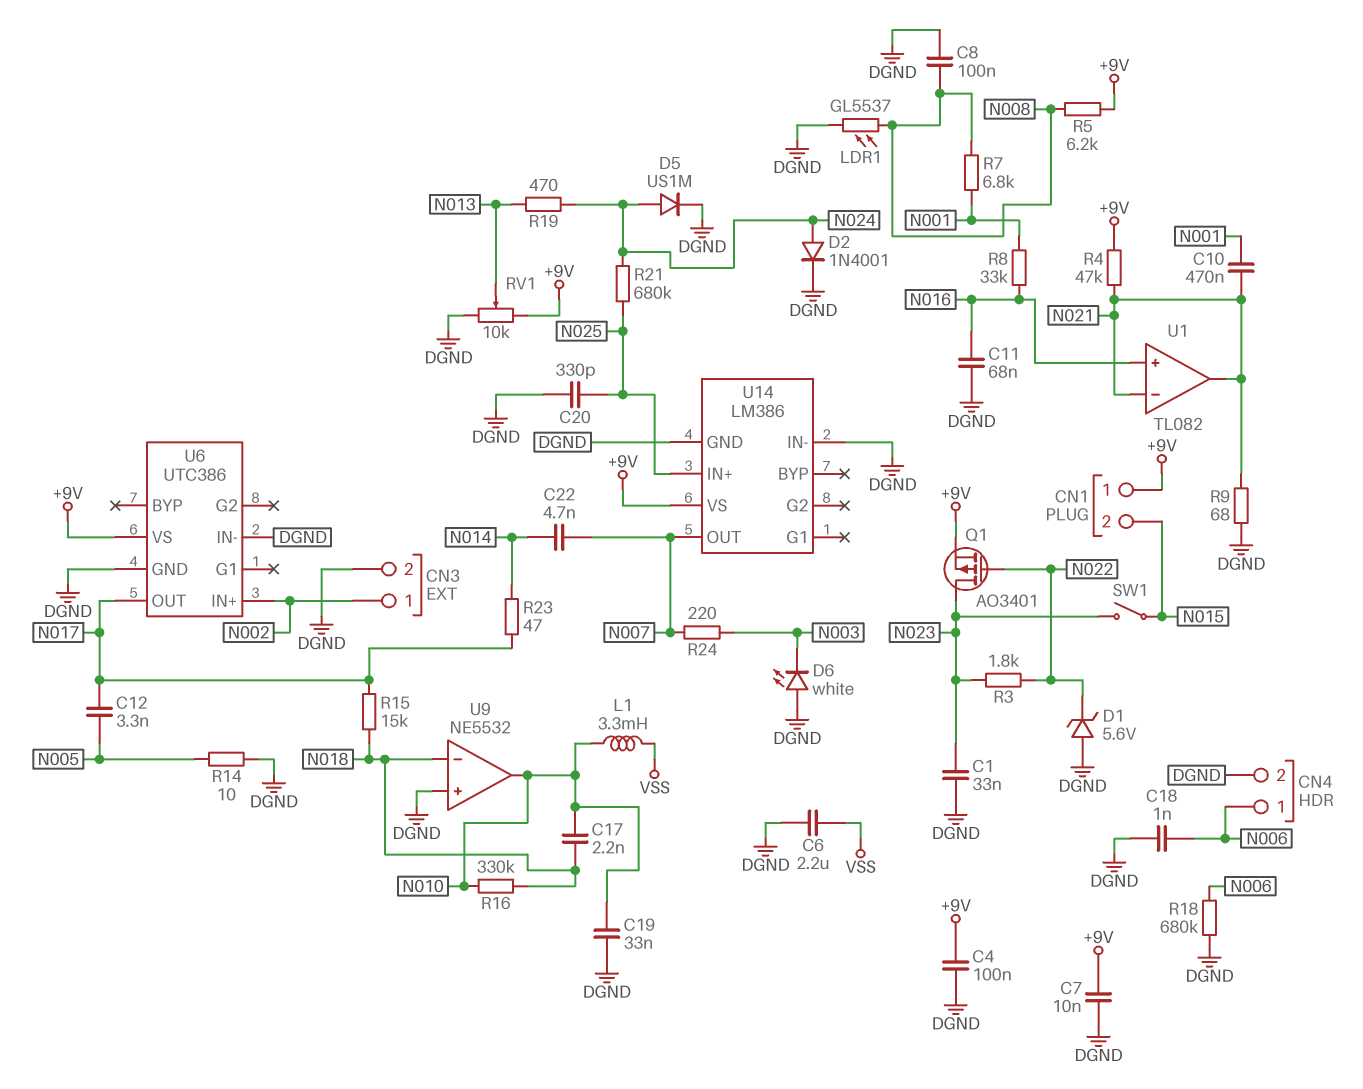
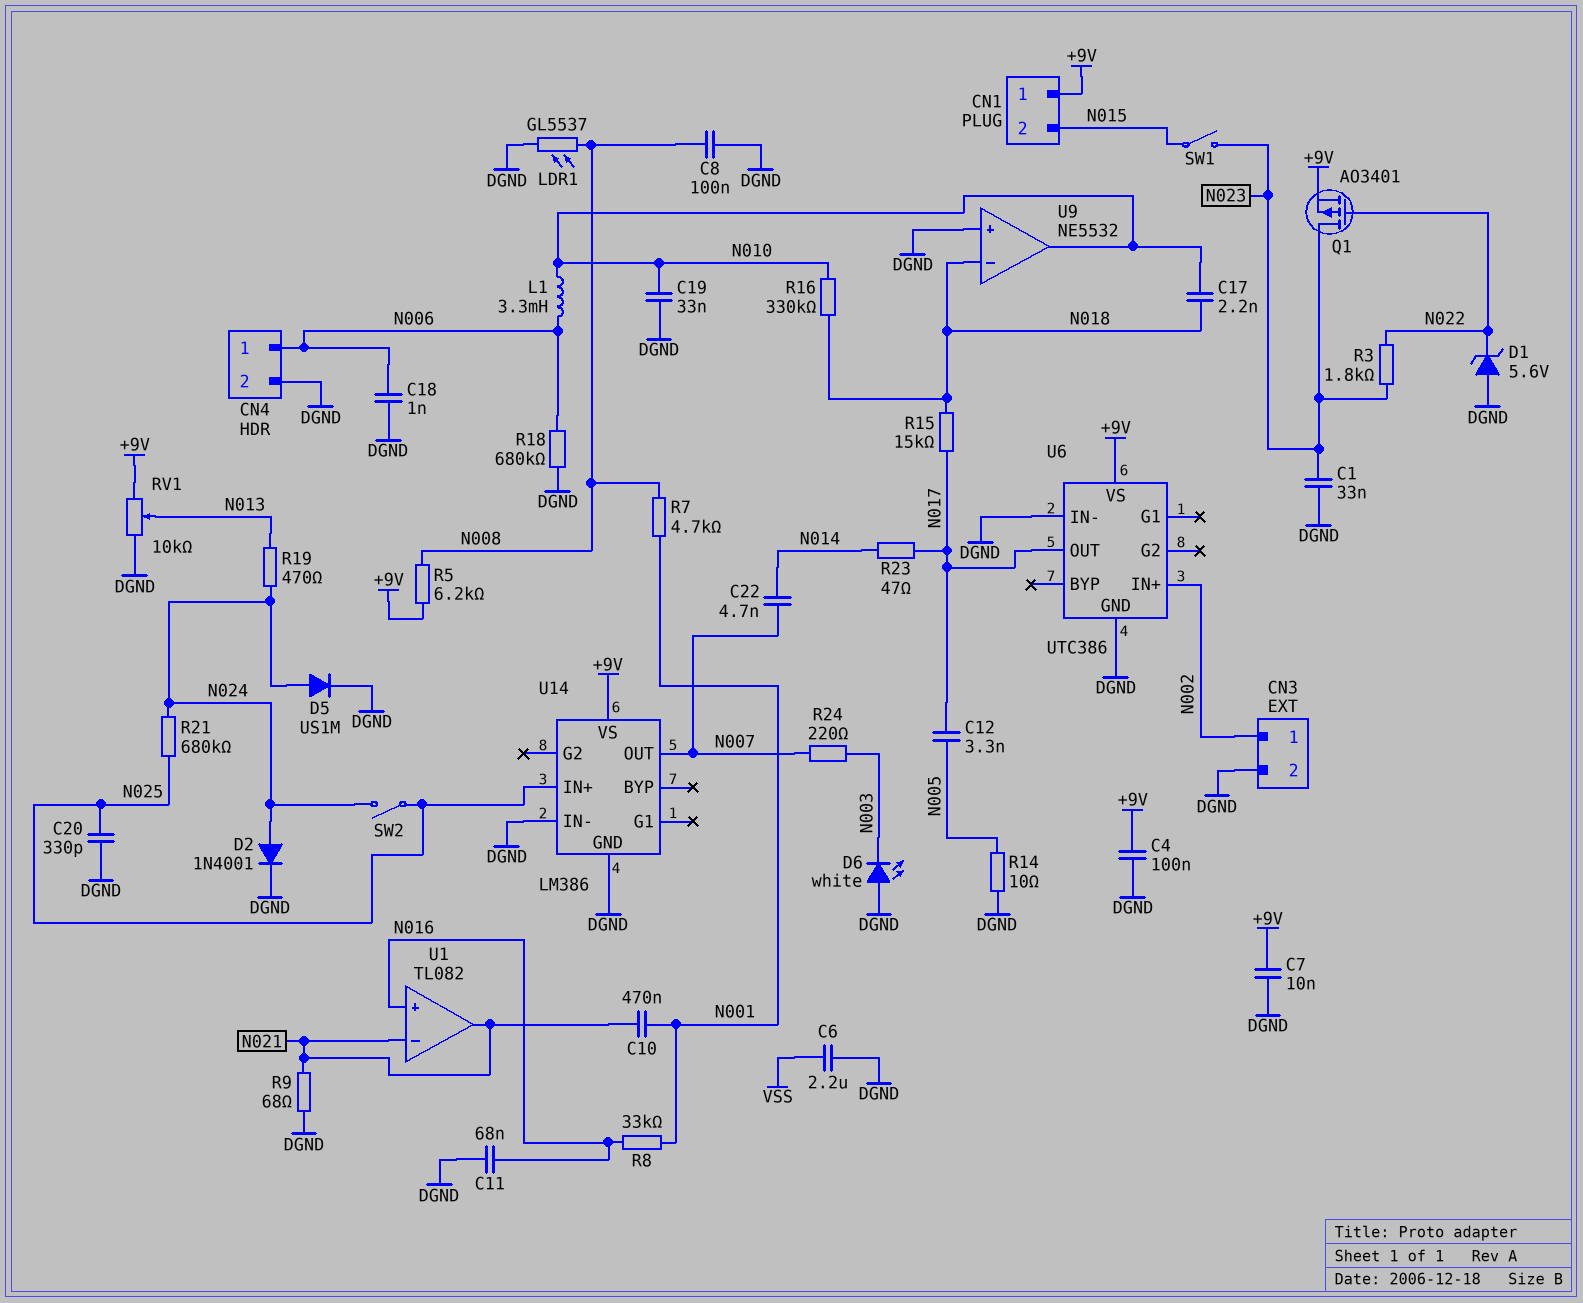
L1: 3.3mH (N010, VSS) -> 3.3mH (N006, N010)
R4: 47k (+9V, N021) -> none
R7: 6.8k (N001, N008) -> 4.7k (N001, N008)
SW2: none -> switch (N024, N025)

